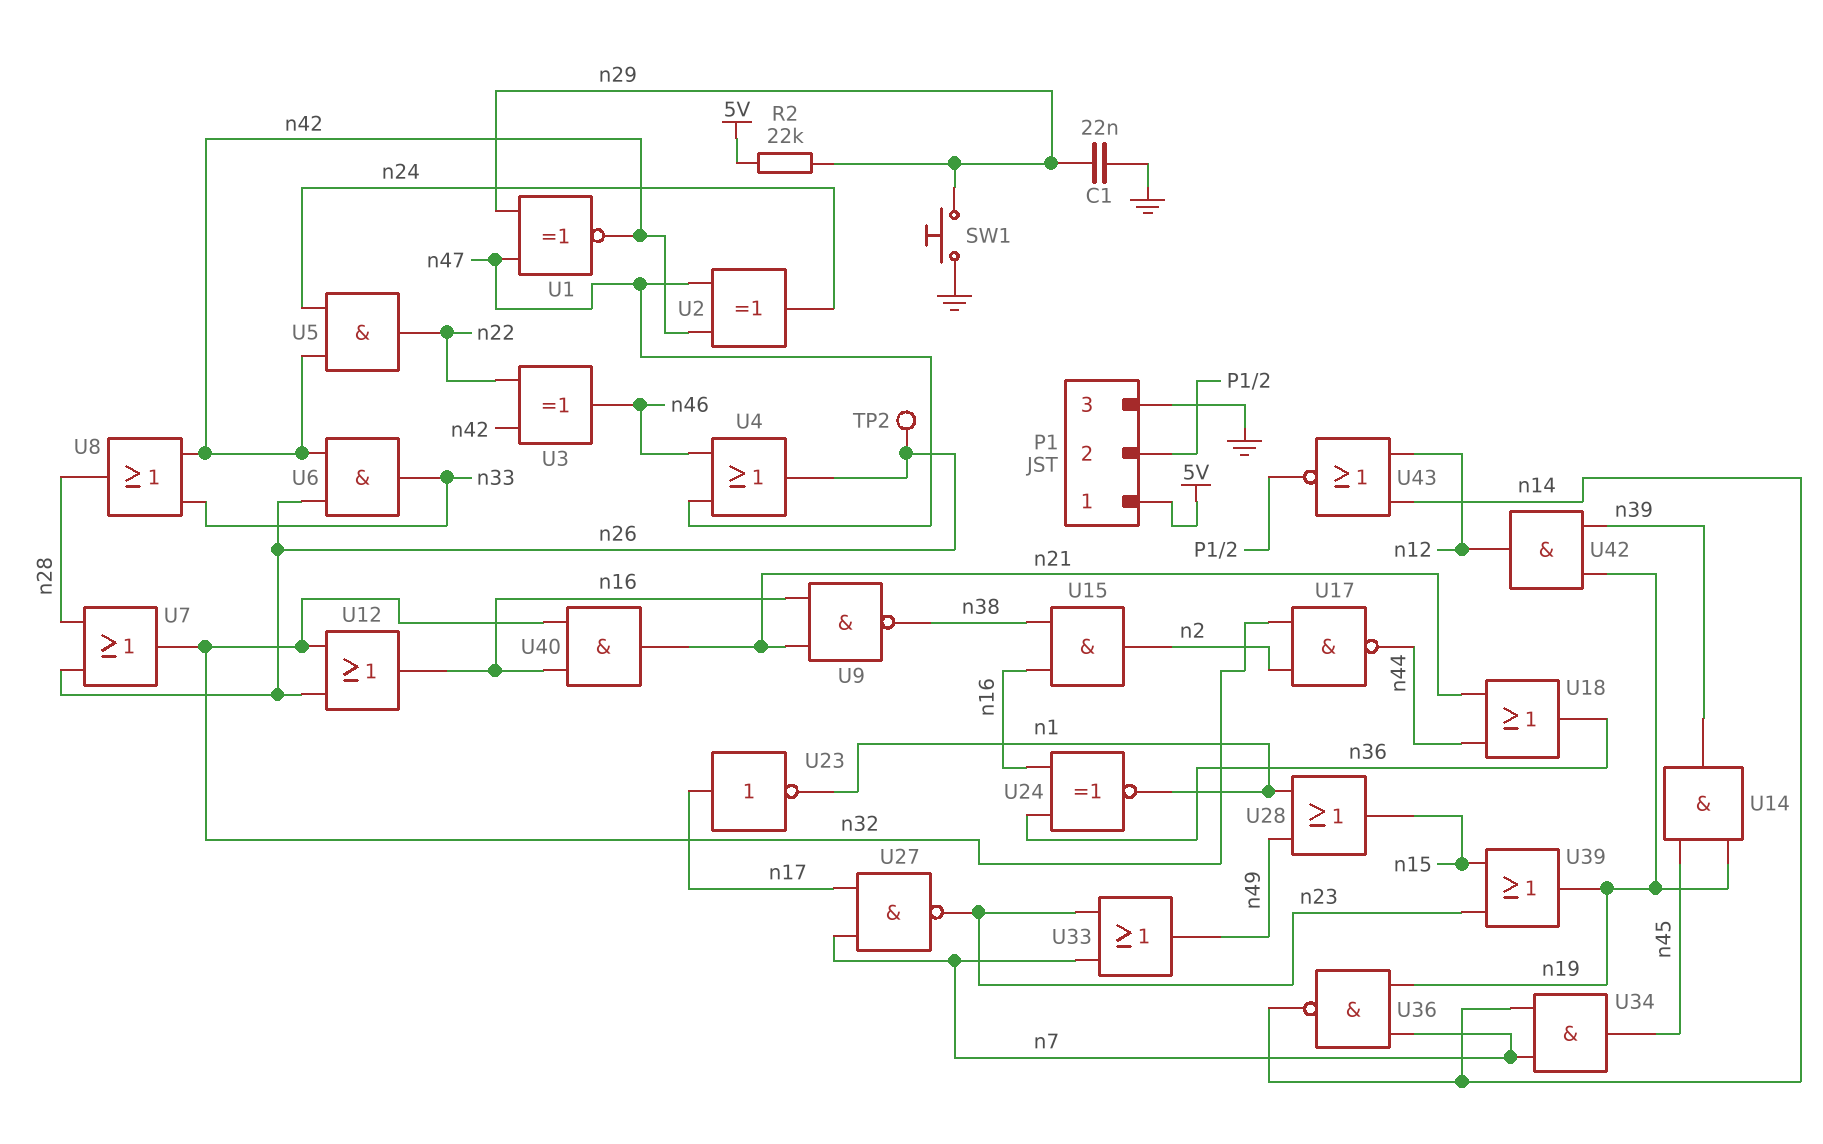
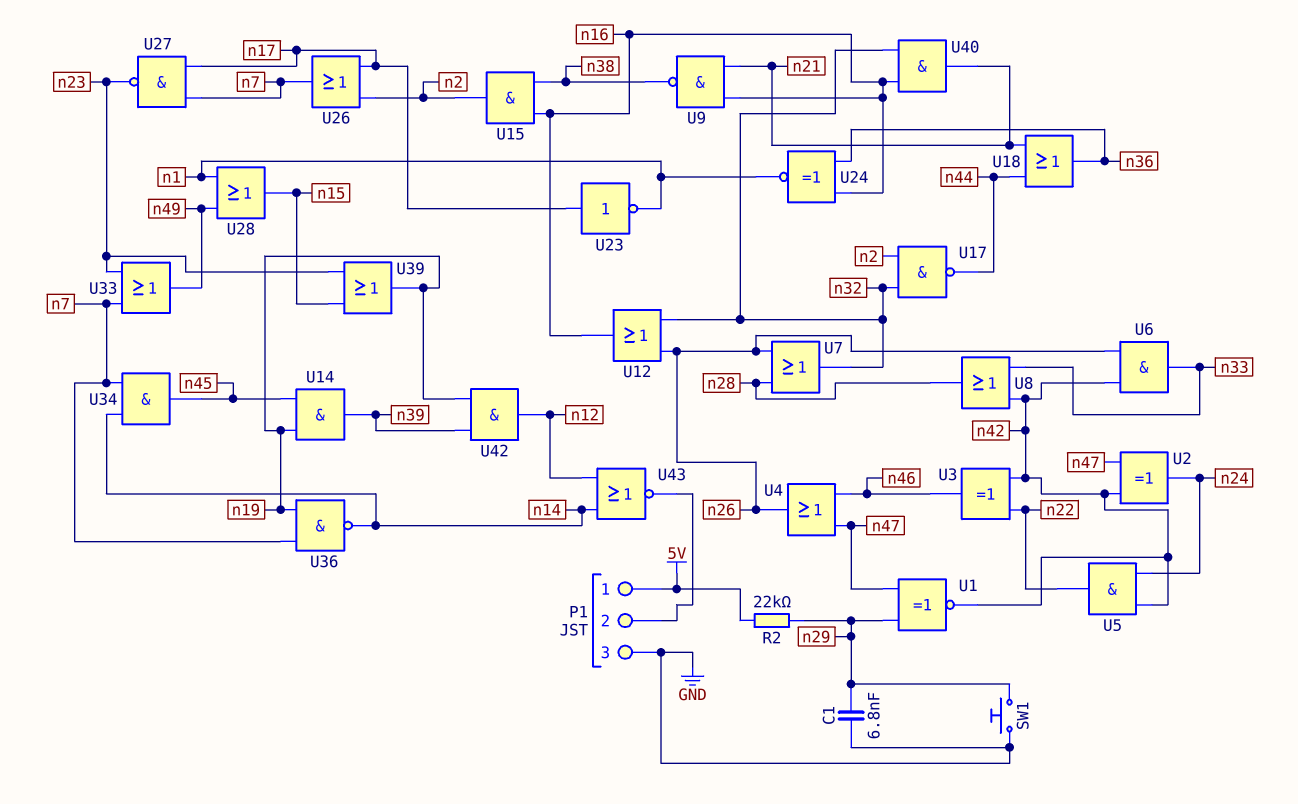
C1: 22nF (GND, n29) -> 6.8nF (GND, n29)
TP2: test point (n26) -> none
U26: none -> OR (in n2, in n17, out n7)

